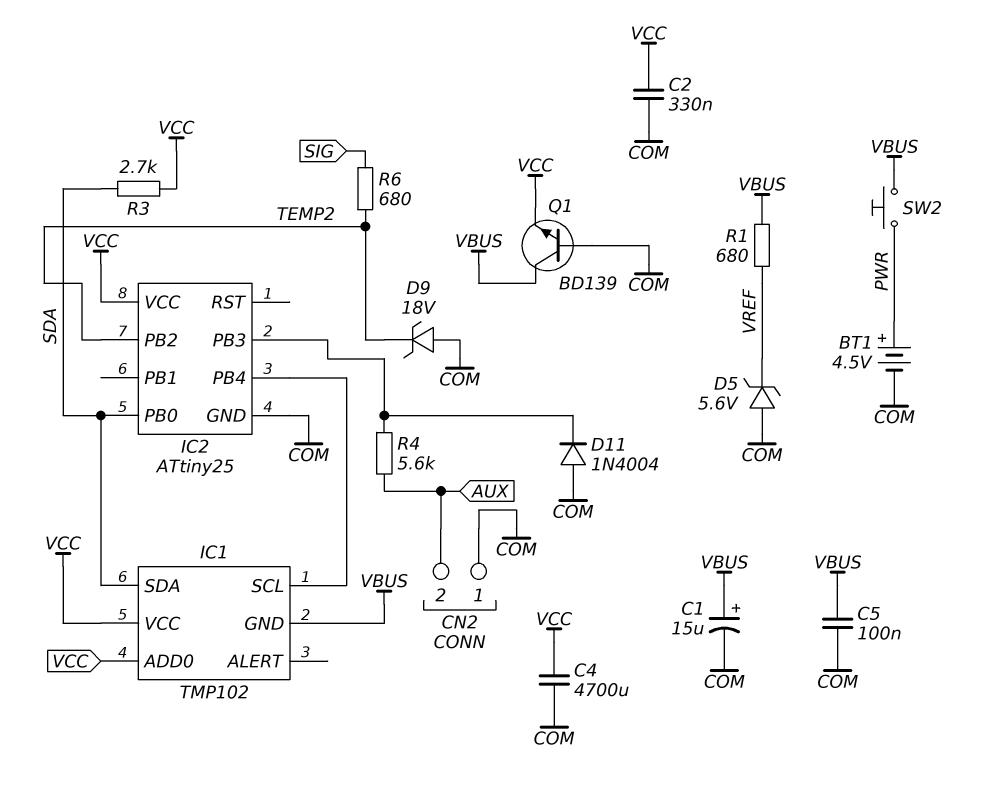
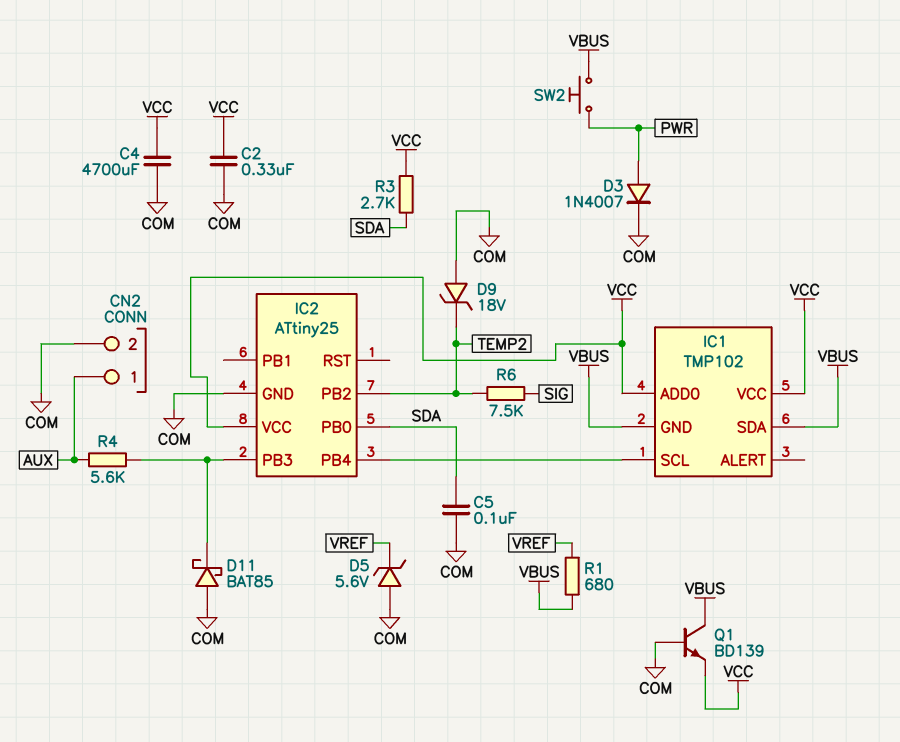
BT1: 4.5V (plus PWR, minus COM) -> none
C1: 15uF (plus VBUS, minus COM) -> none
C5: 100nF (COM, VBUS) -> 100nF (COM, SDA)
CN2 pin 1: COM -> AUX
CN2 pin 2: AUX -> COM
D3: none -> diode 1N4007 (A PWR, K COM)
D11: diode 1N4004 (A COM, K IC2/PB3) -> schottky BAT85 (A COM, K IC2/PB3)
IC1 pin SDA: SDA -> VBUS
R6: 680 (SIG, TEMP2) -> 7.5k (SIG, TEMP2)

